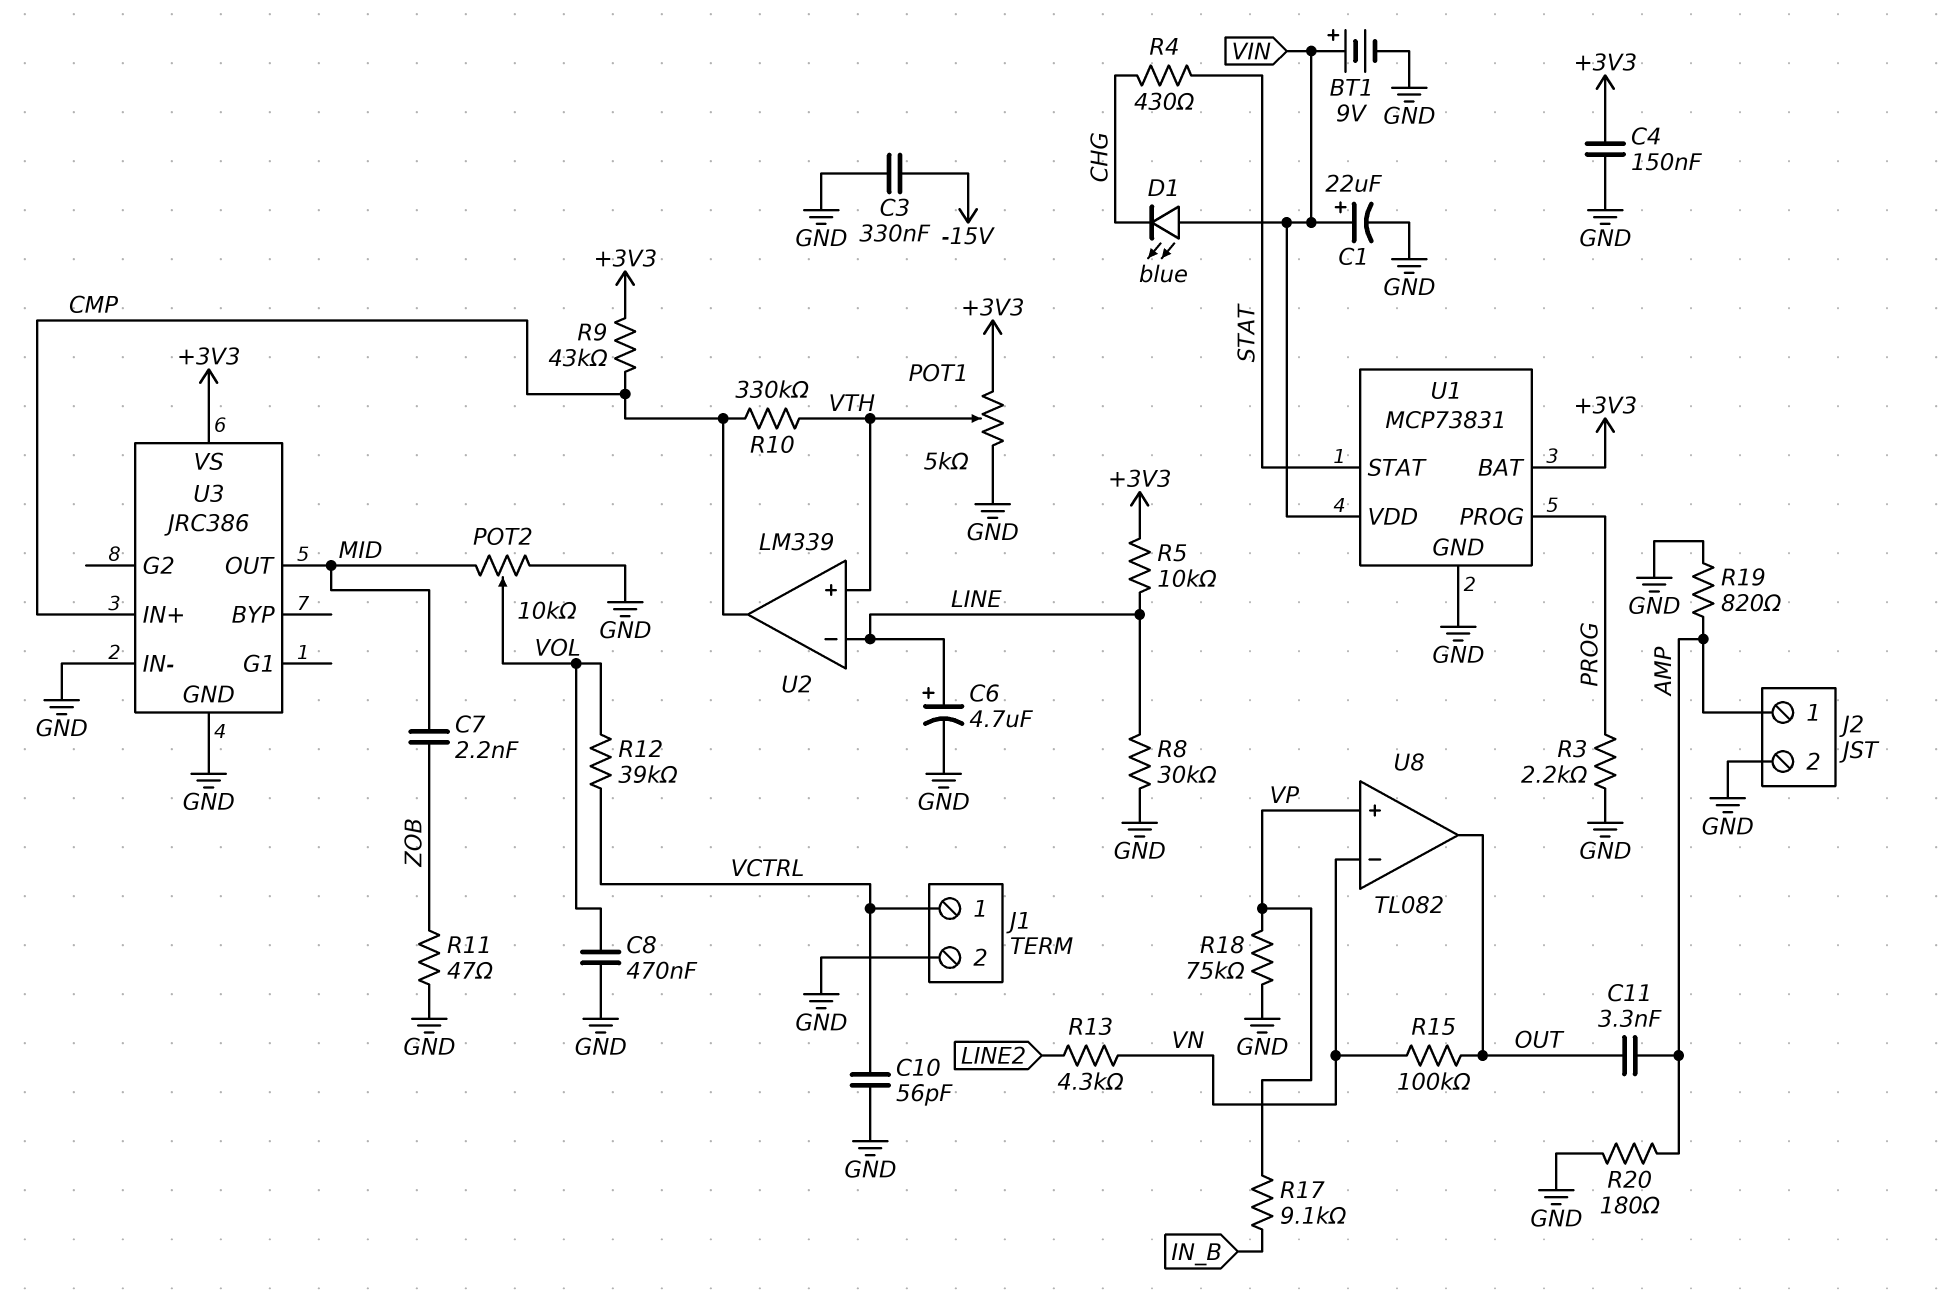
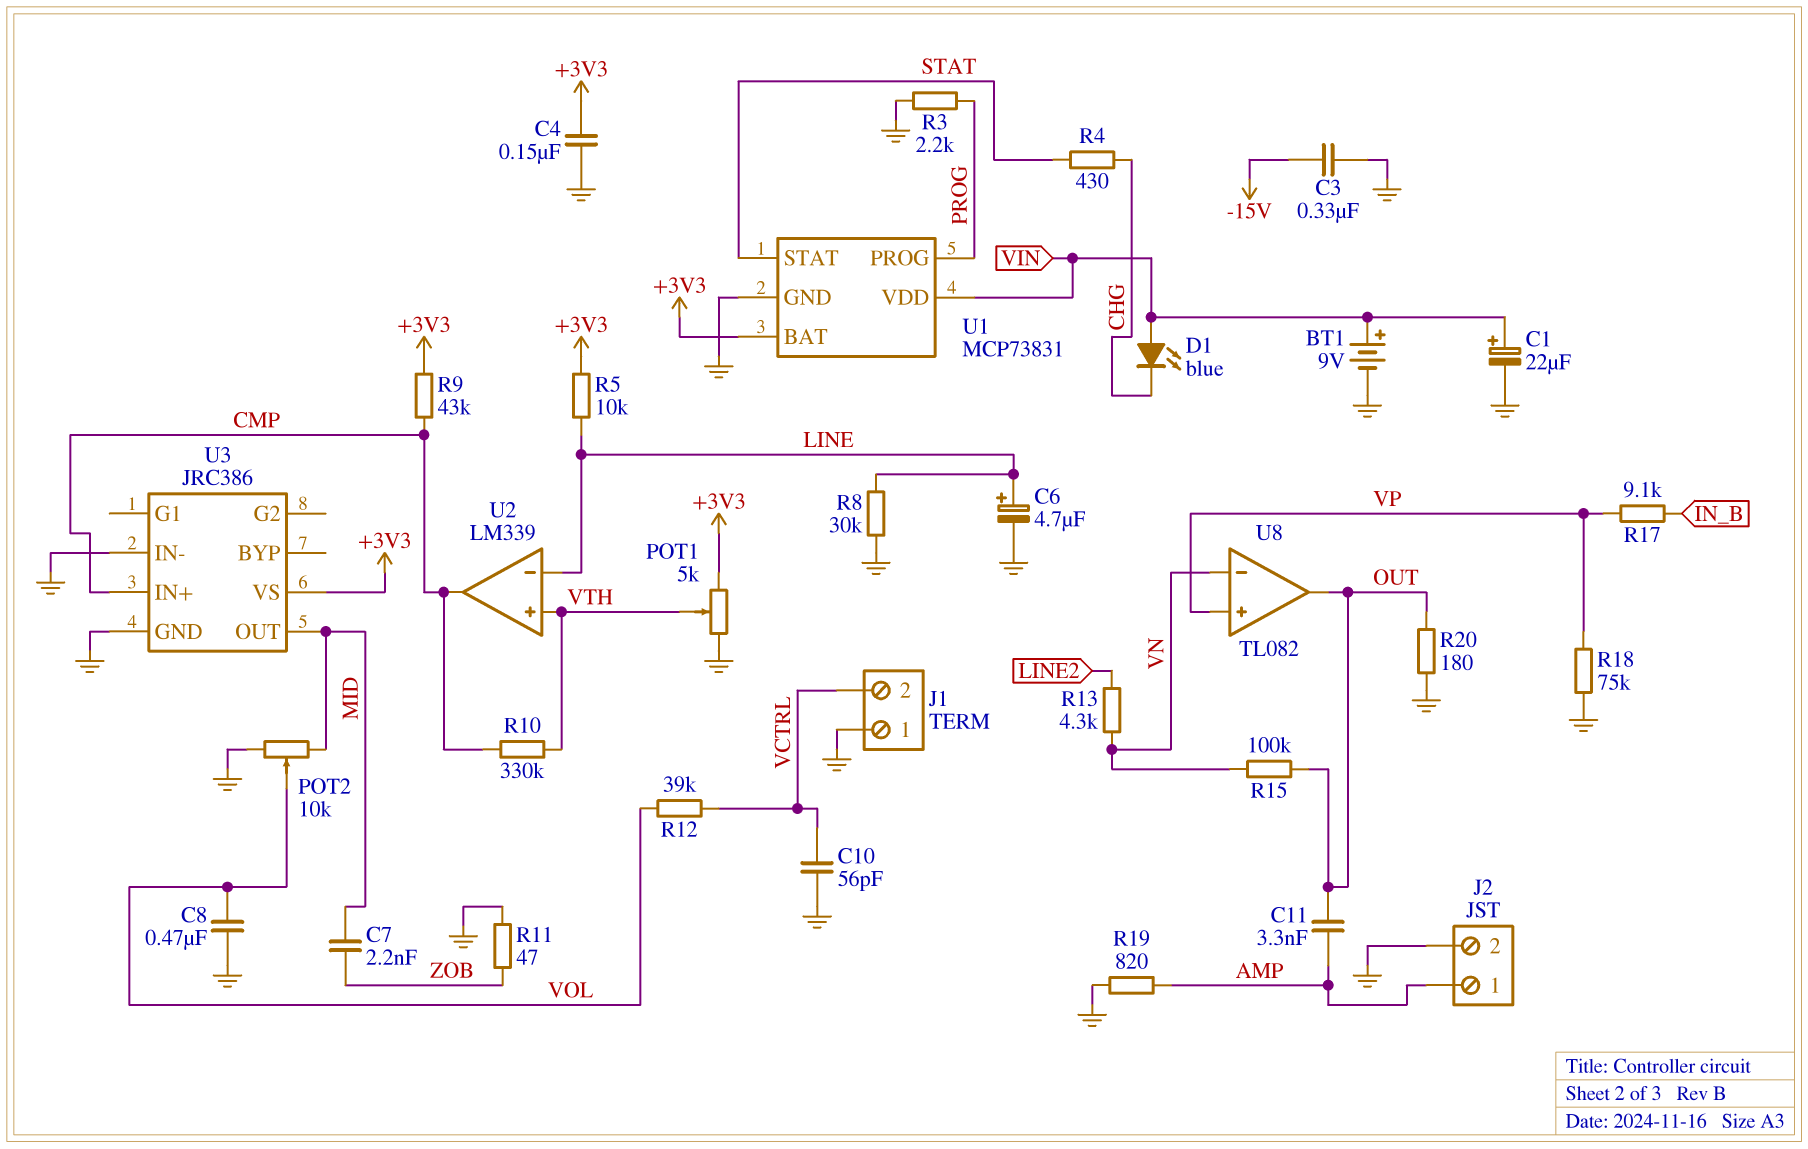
J1 pin 1: VCTRL -> GND
J1 pin 2: GND -> VCTRL
R20: 180 (AMP, GND) -> 180 (GND, OUT)

